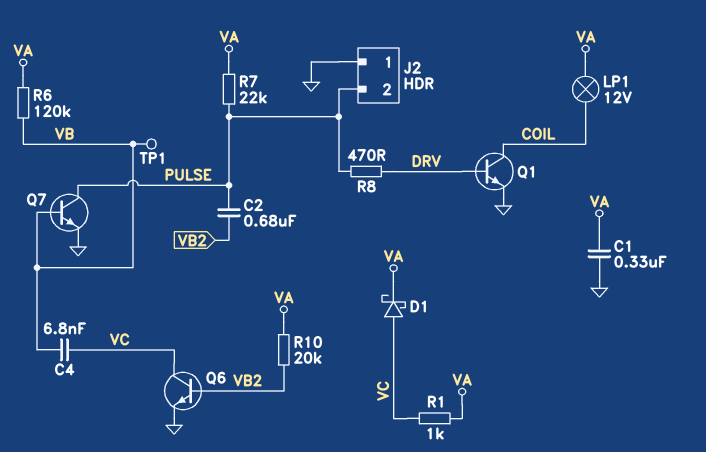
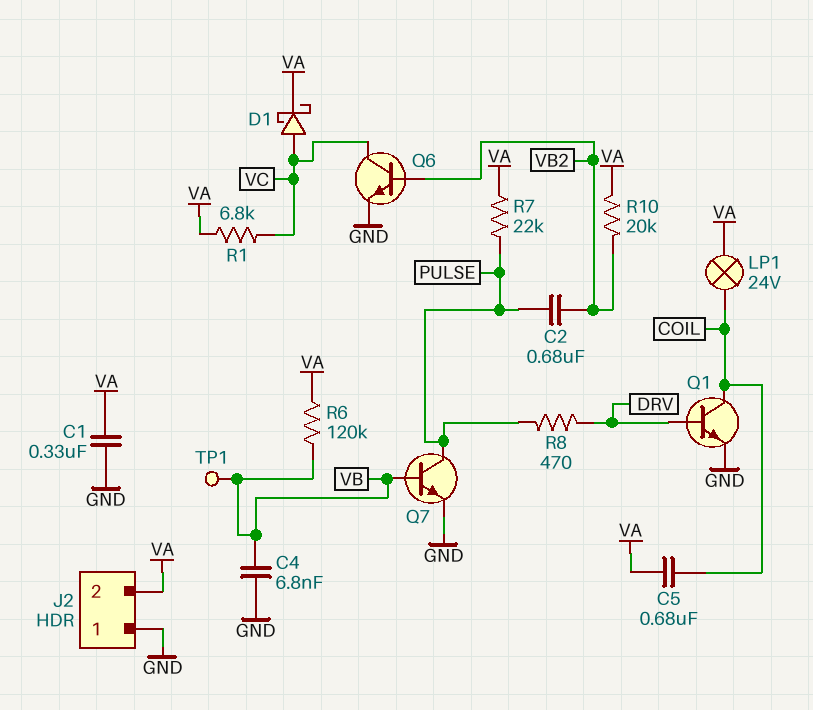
C4: 6.8nF (VB, VC) -> 6.8nF (GND, VB)
C5: none -> 680nF (COIL, VA)
J2 pin 2: PULSE -> VA
LP1: lamp 12V (COIL, VA) -> lamp 24V (COIL, VA)
R1: 1k (VA, VC) -> 6.8k (VA, VC)

